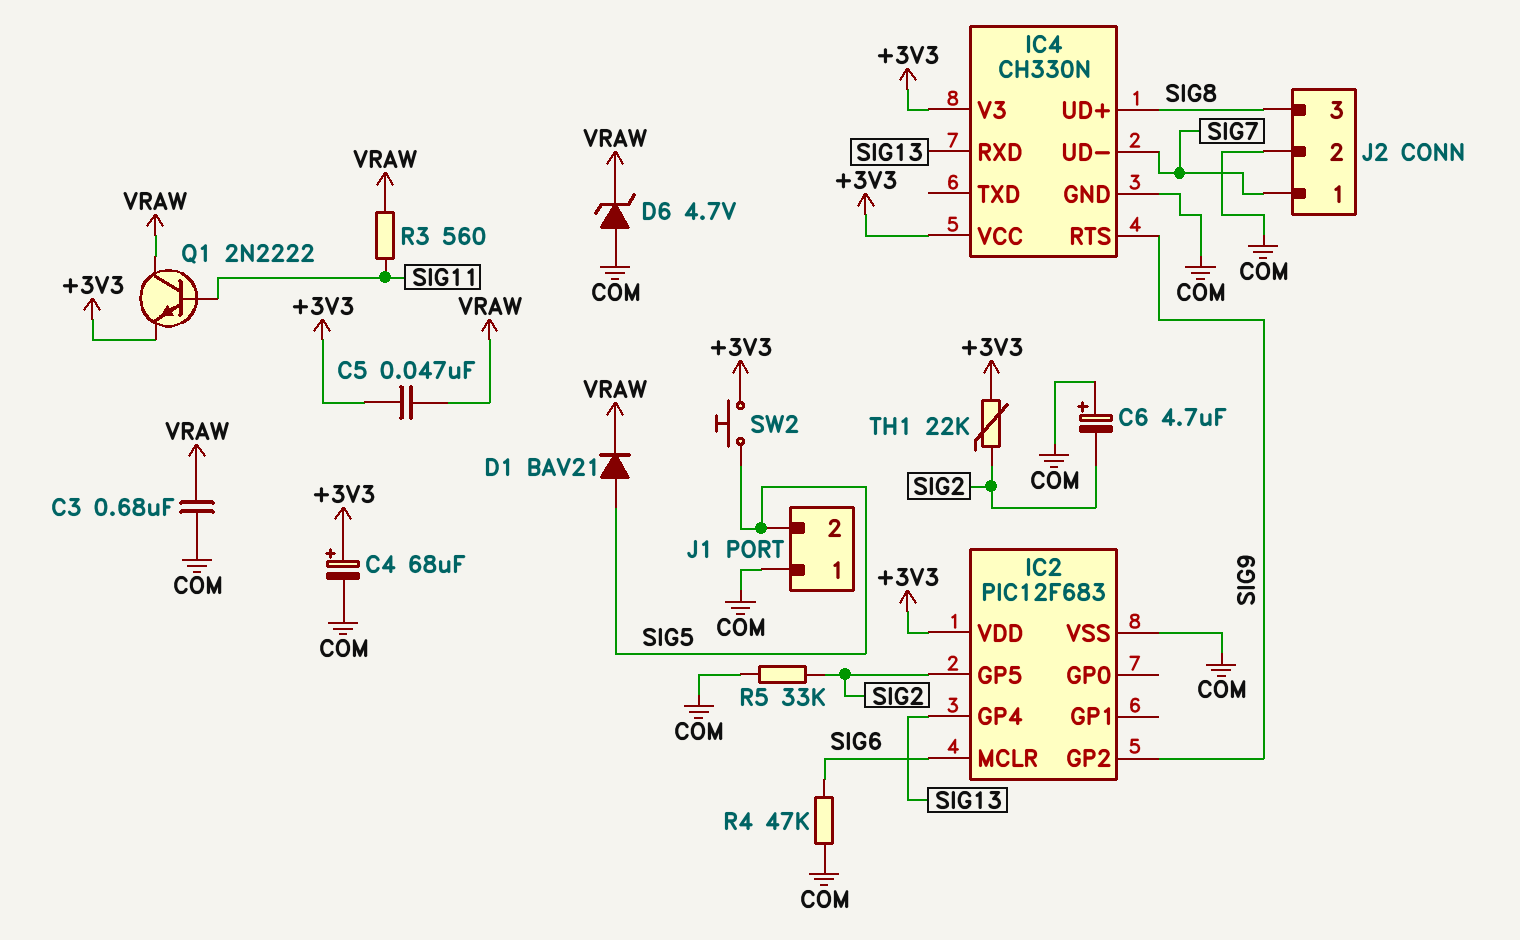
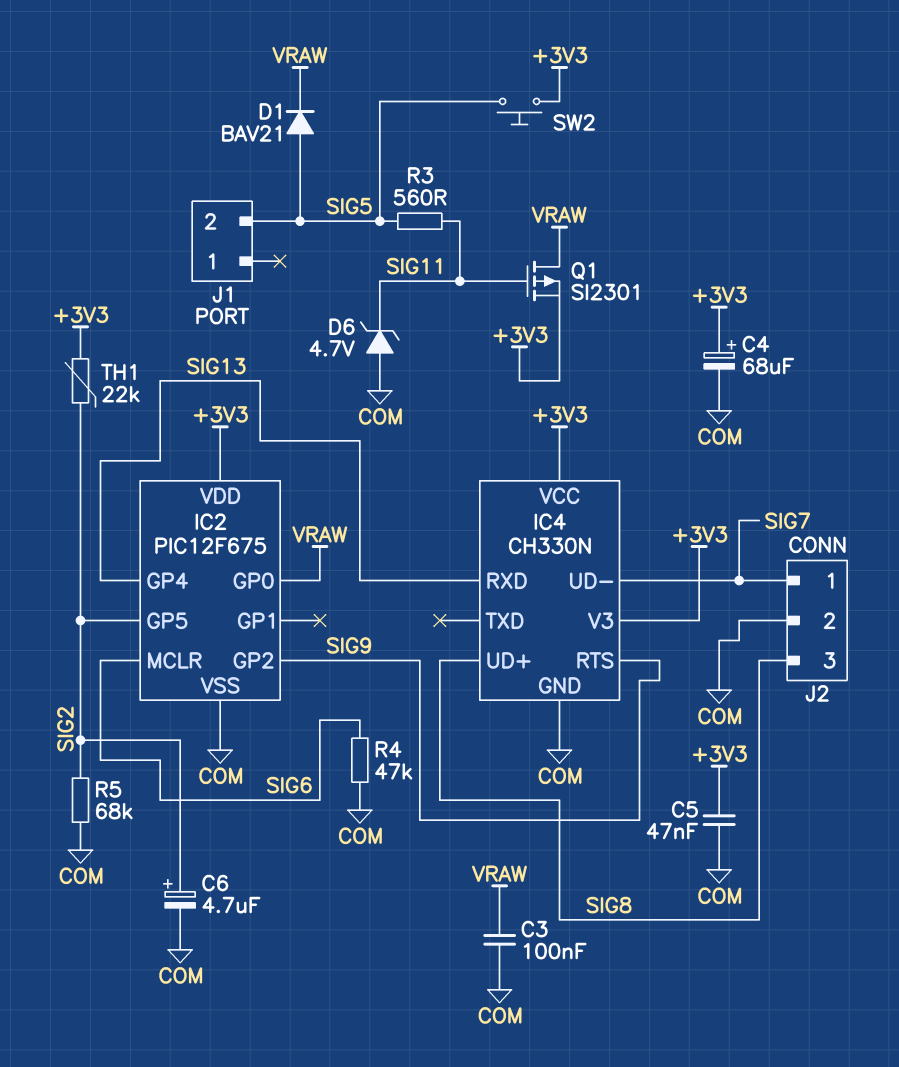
C3: 680nF (COM, VRAW) -> 100nF (COM, VRAW)
C5: 47nF (+3V3, VRAW) -> 47nF (+3V3, COM)
C6: 4.7uF (plus COM, minus SIG2) -> 4.7uF (plus SIG2, minus COM)
D6: zener 4.7V (A COM, K VRAW) -> zener 4.7V (A COM, K SIG11)
IC2: PIC12F683 -> PIC12F675
IC2 pin GP0: none -> VRAW
J1 pin 1: COM -> none
Q1: NPN 2N2222 (B SIG11, C VRAW, E +3V3) -> PMOS SI2301 (G SIG11, D VRAW, S +3V3)
R3: 560 (SIG11, VRAW) -> 560 (SIG5, SIG11)
R5: 33k (COM, SIG2) -> 68k (COM, SIG2)

